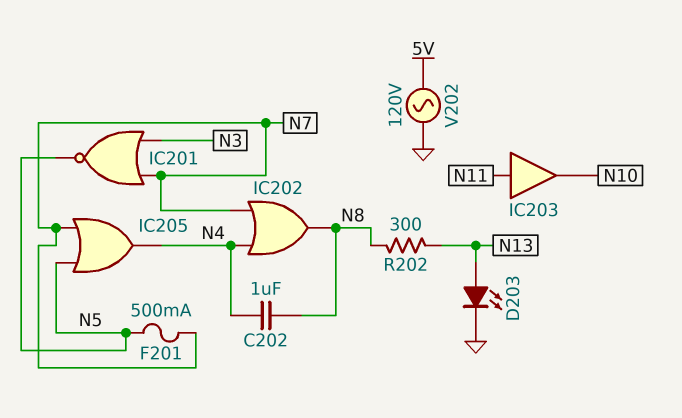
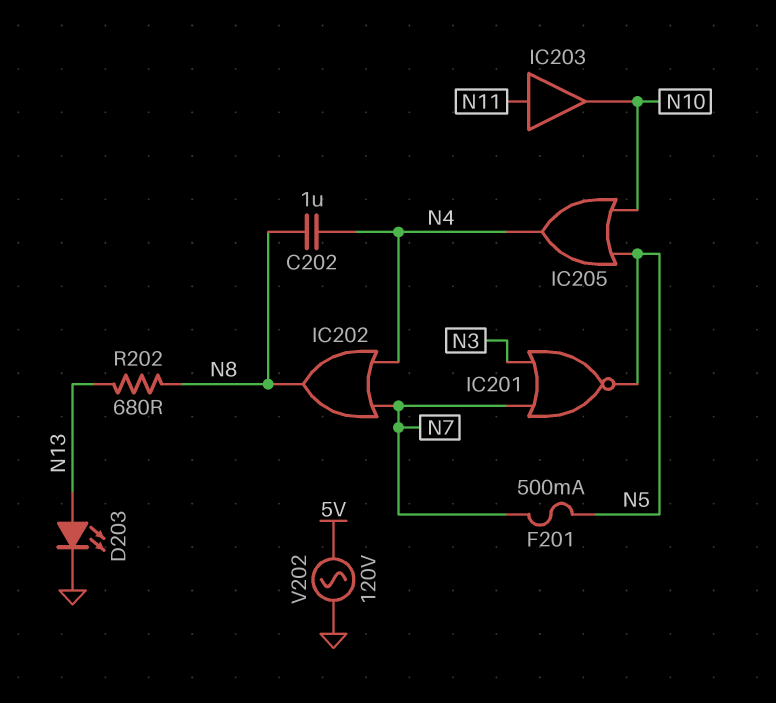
IC205: OR (in N5, in N7, out N4) -> OR (in N5, in N10, out N4)
R202: 300 (N8, N13) -> 680 (N8, N13)

